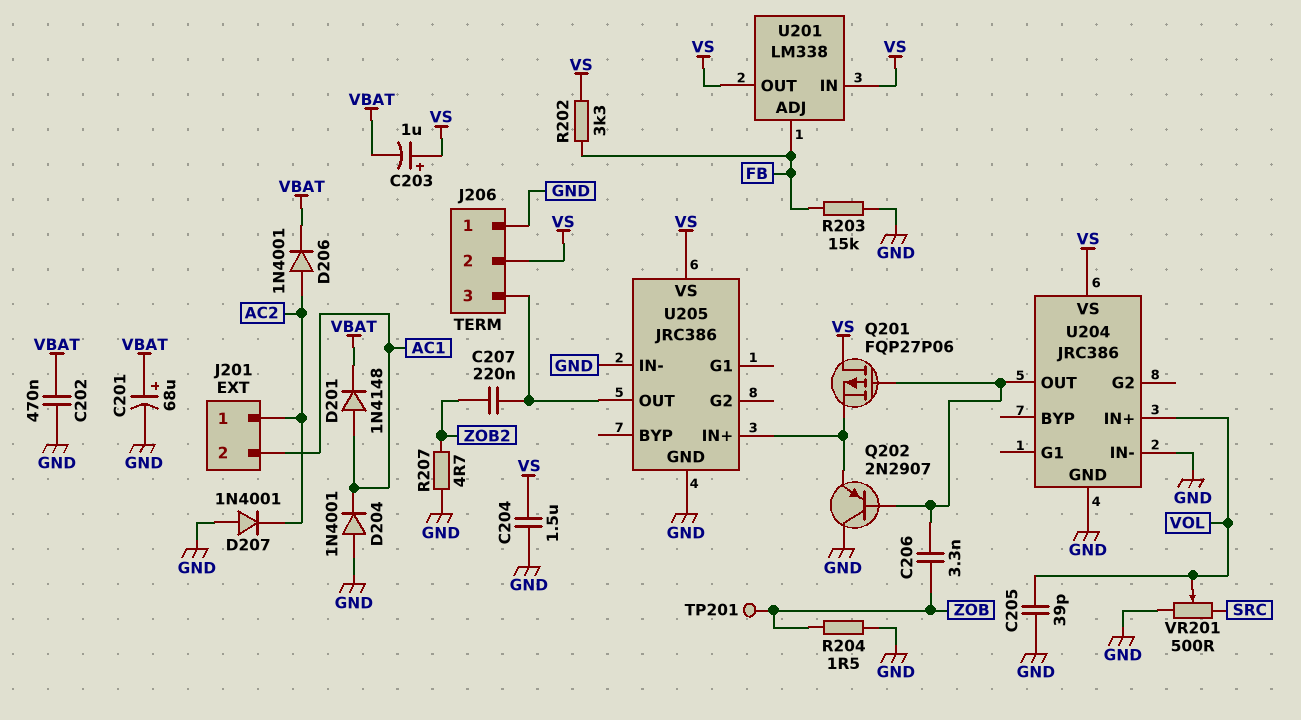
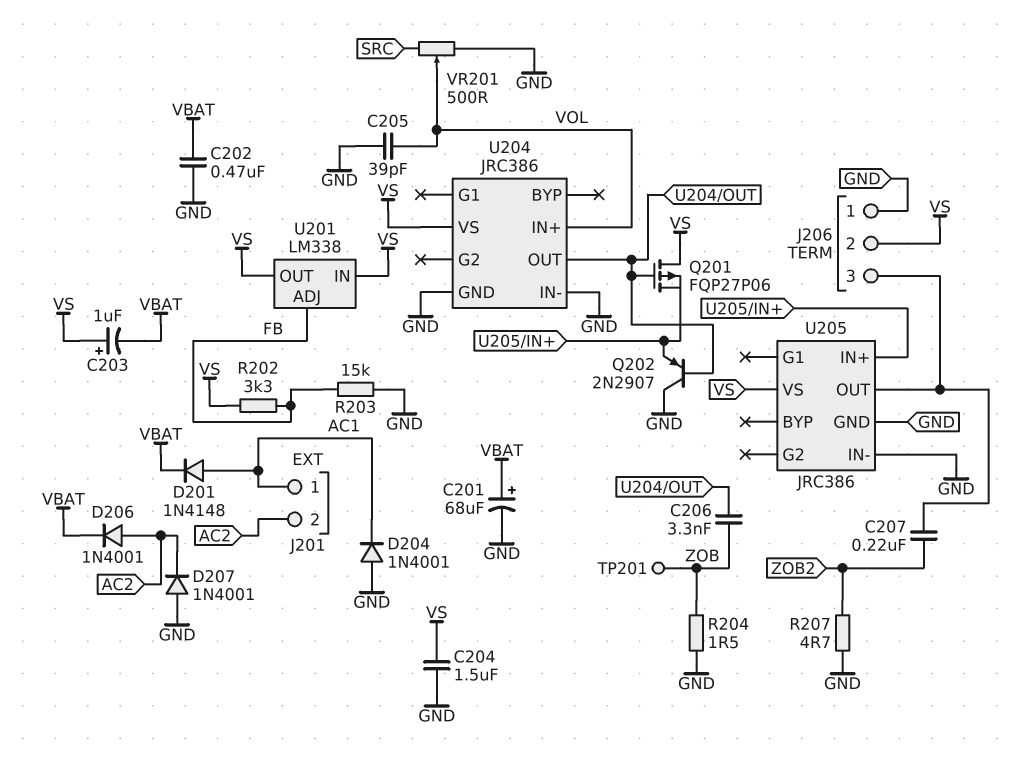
J201 pin 1: AC2 -> AC1
J201 pin 2: AC1 -> AC2

